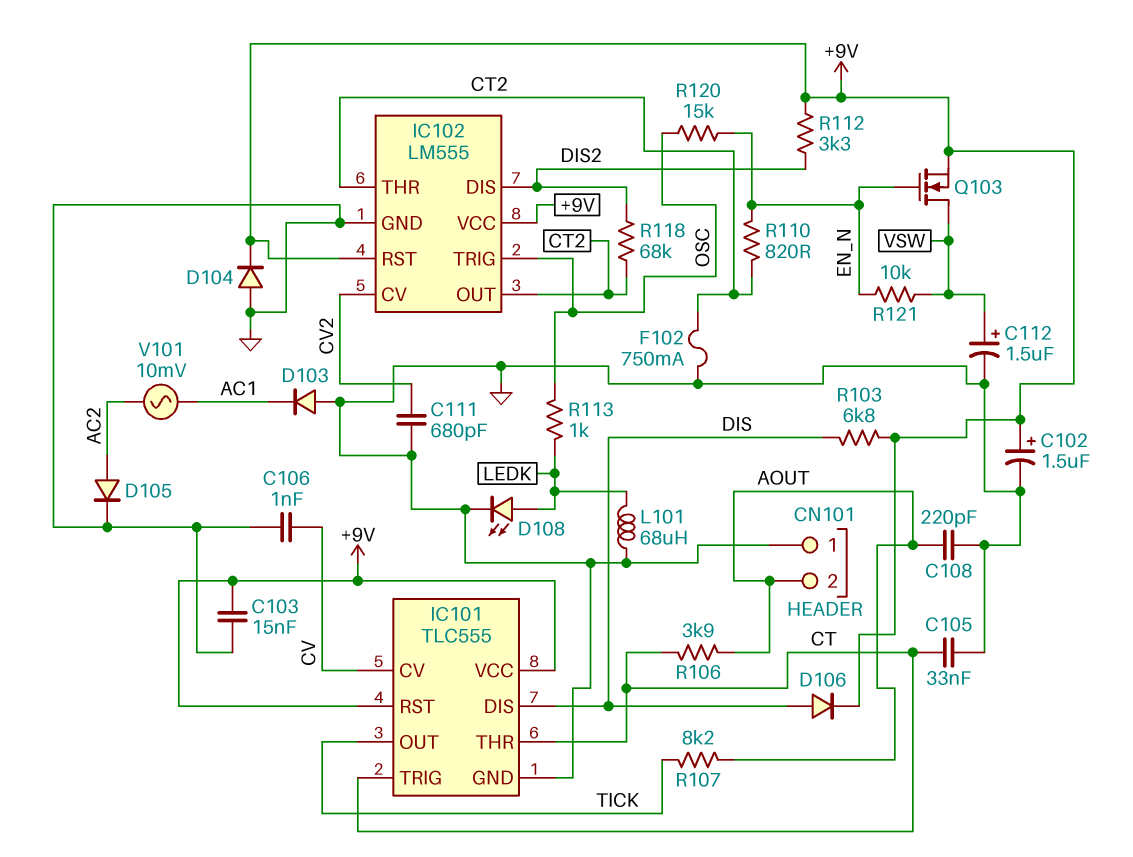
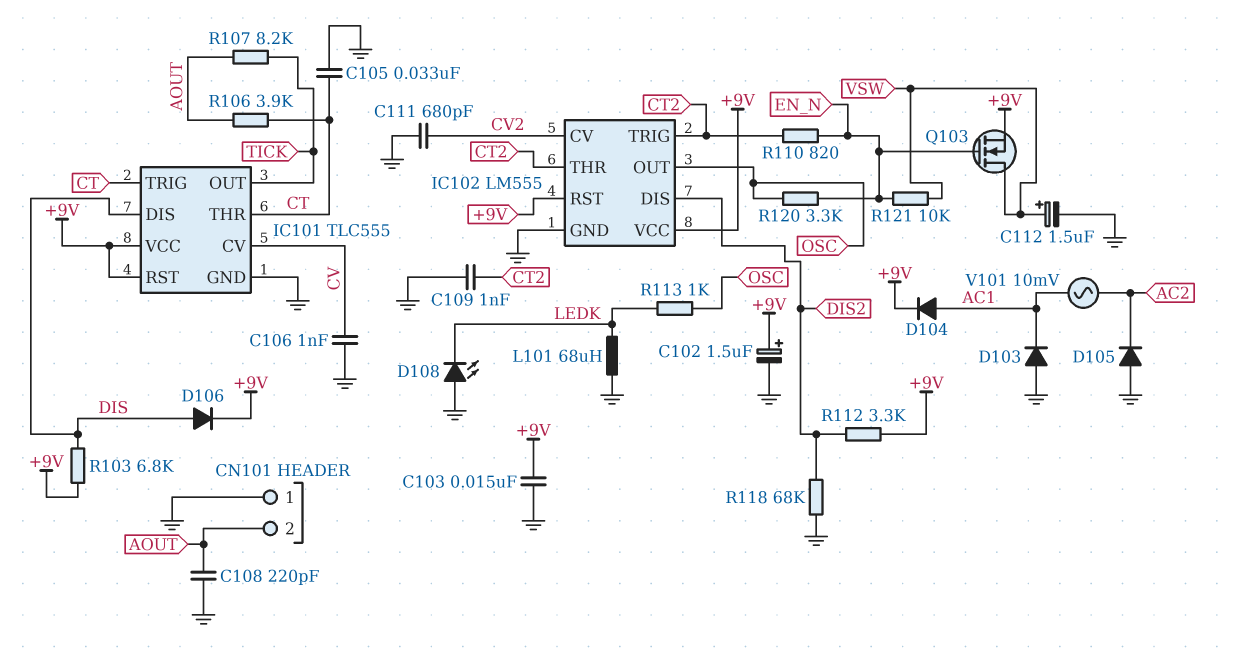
C109: none -> 1nF (CT2, GND)
D104: diode (A GND, K +9V) -> diode (A AC1, K +9V)
D105: diode (A AC2, K GND) -> diode (A GND, K AC2)
D108: LED (A LEDK, K GND) -> LED (A GND, K LEDK)
F102: 750mA (CT2, GND) -> none
IC102 pin OUT: CT2 -> OSC
IC102 pin TRIG: OSC -> CT2
R118: 68k (CT2, DIS2) -> 68k (DIS2, GND)
R120: 15k (EN_N, OSC) -> 3.3k (EN_N, OSC)

